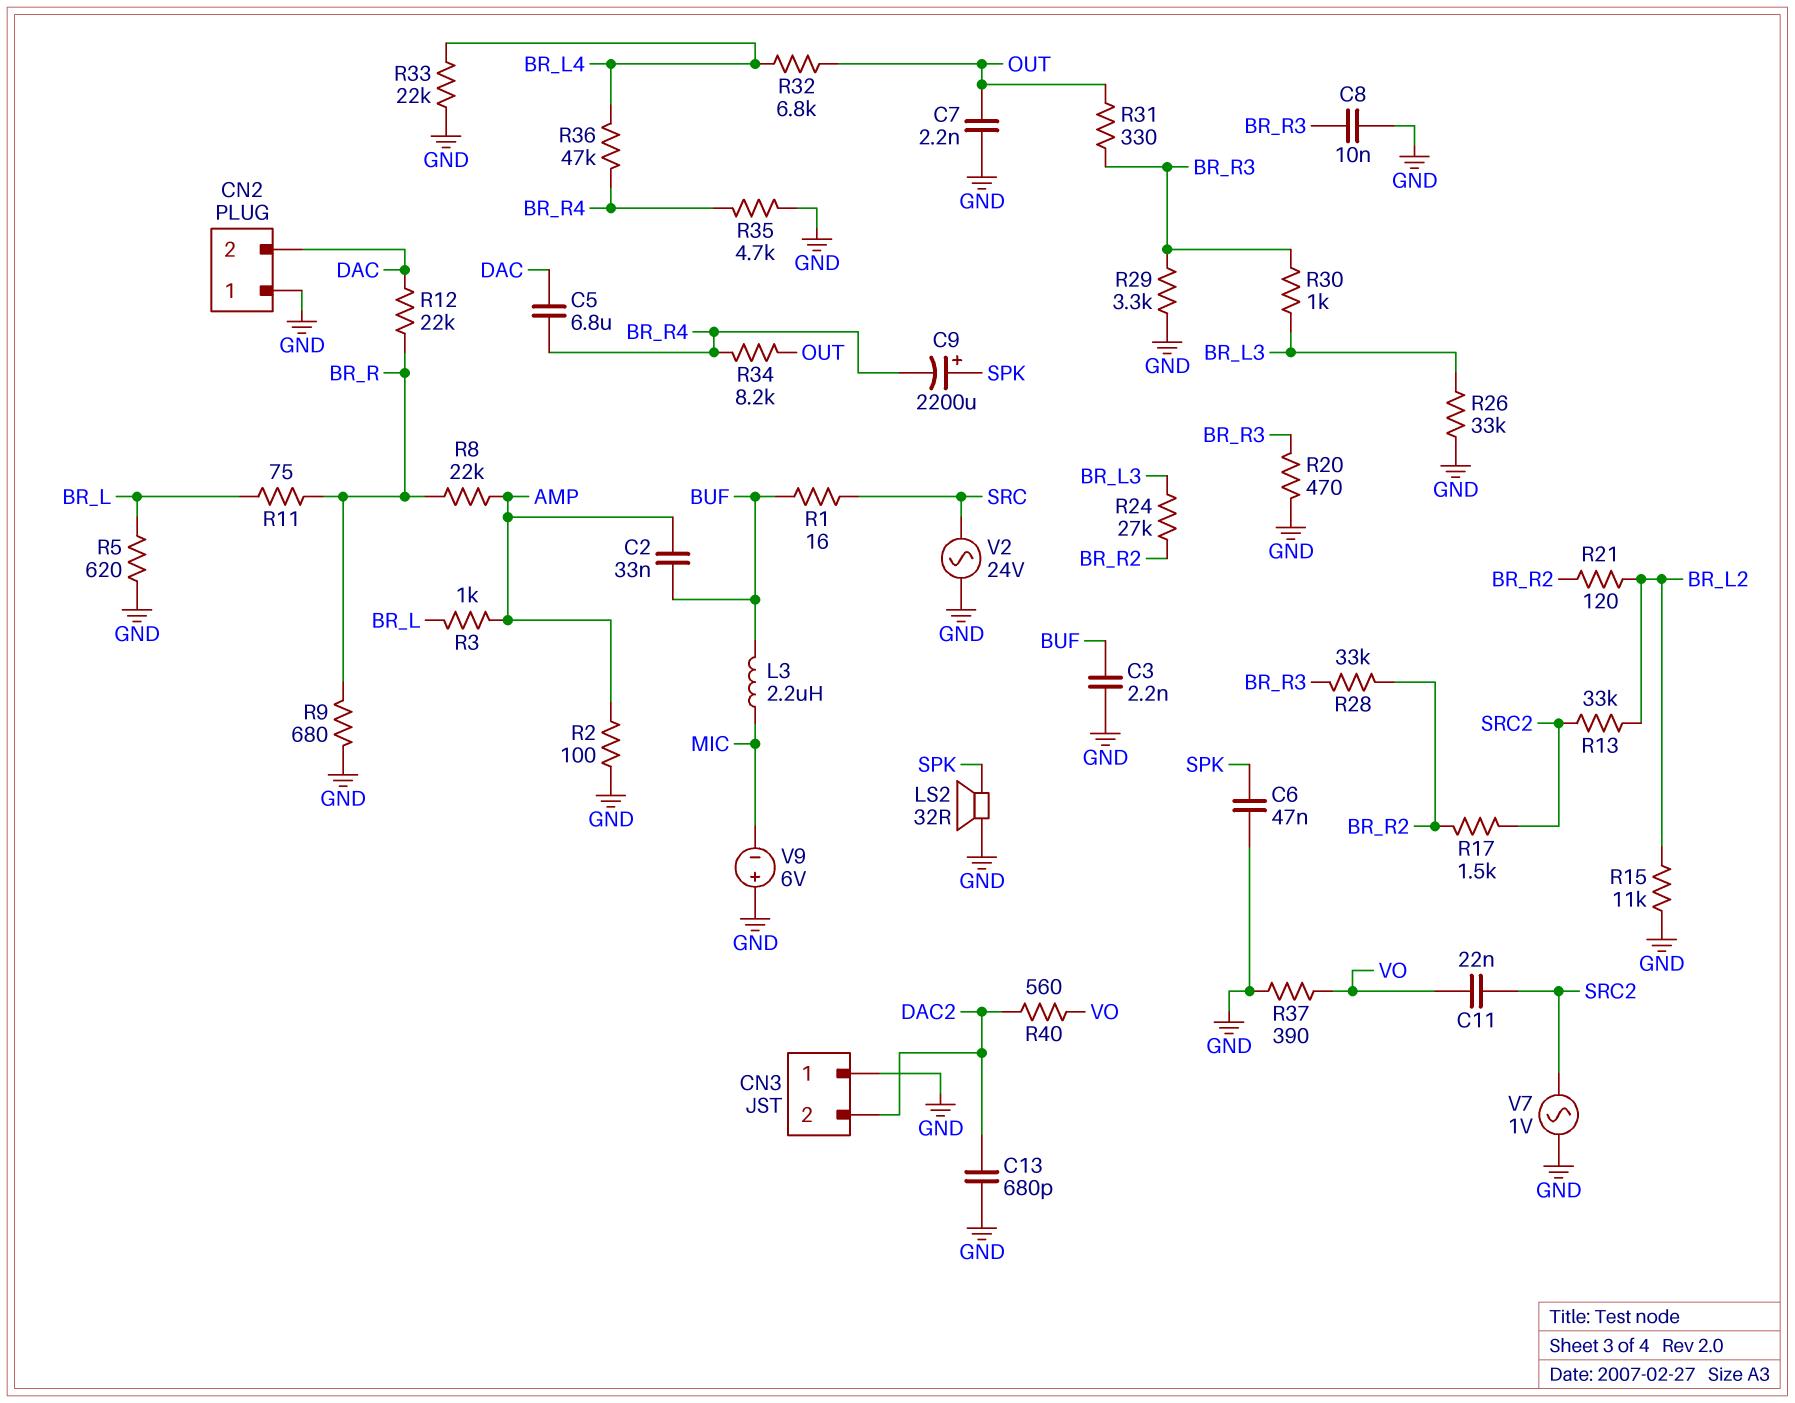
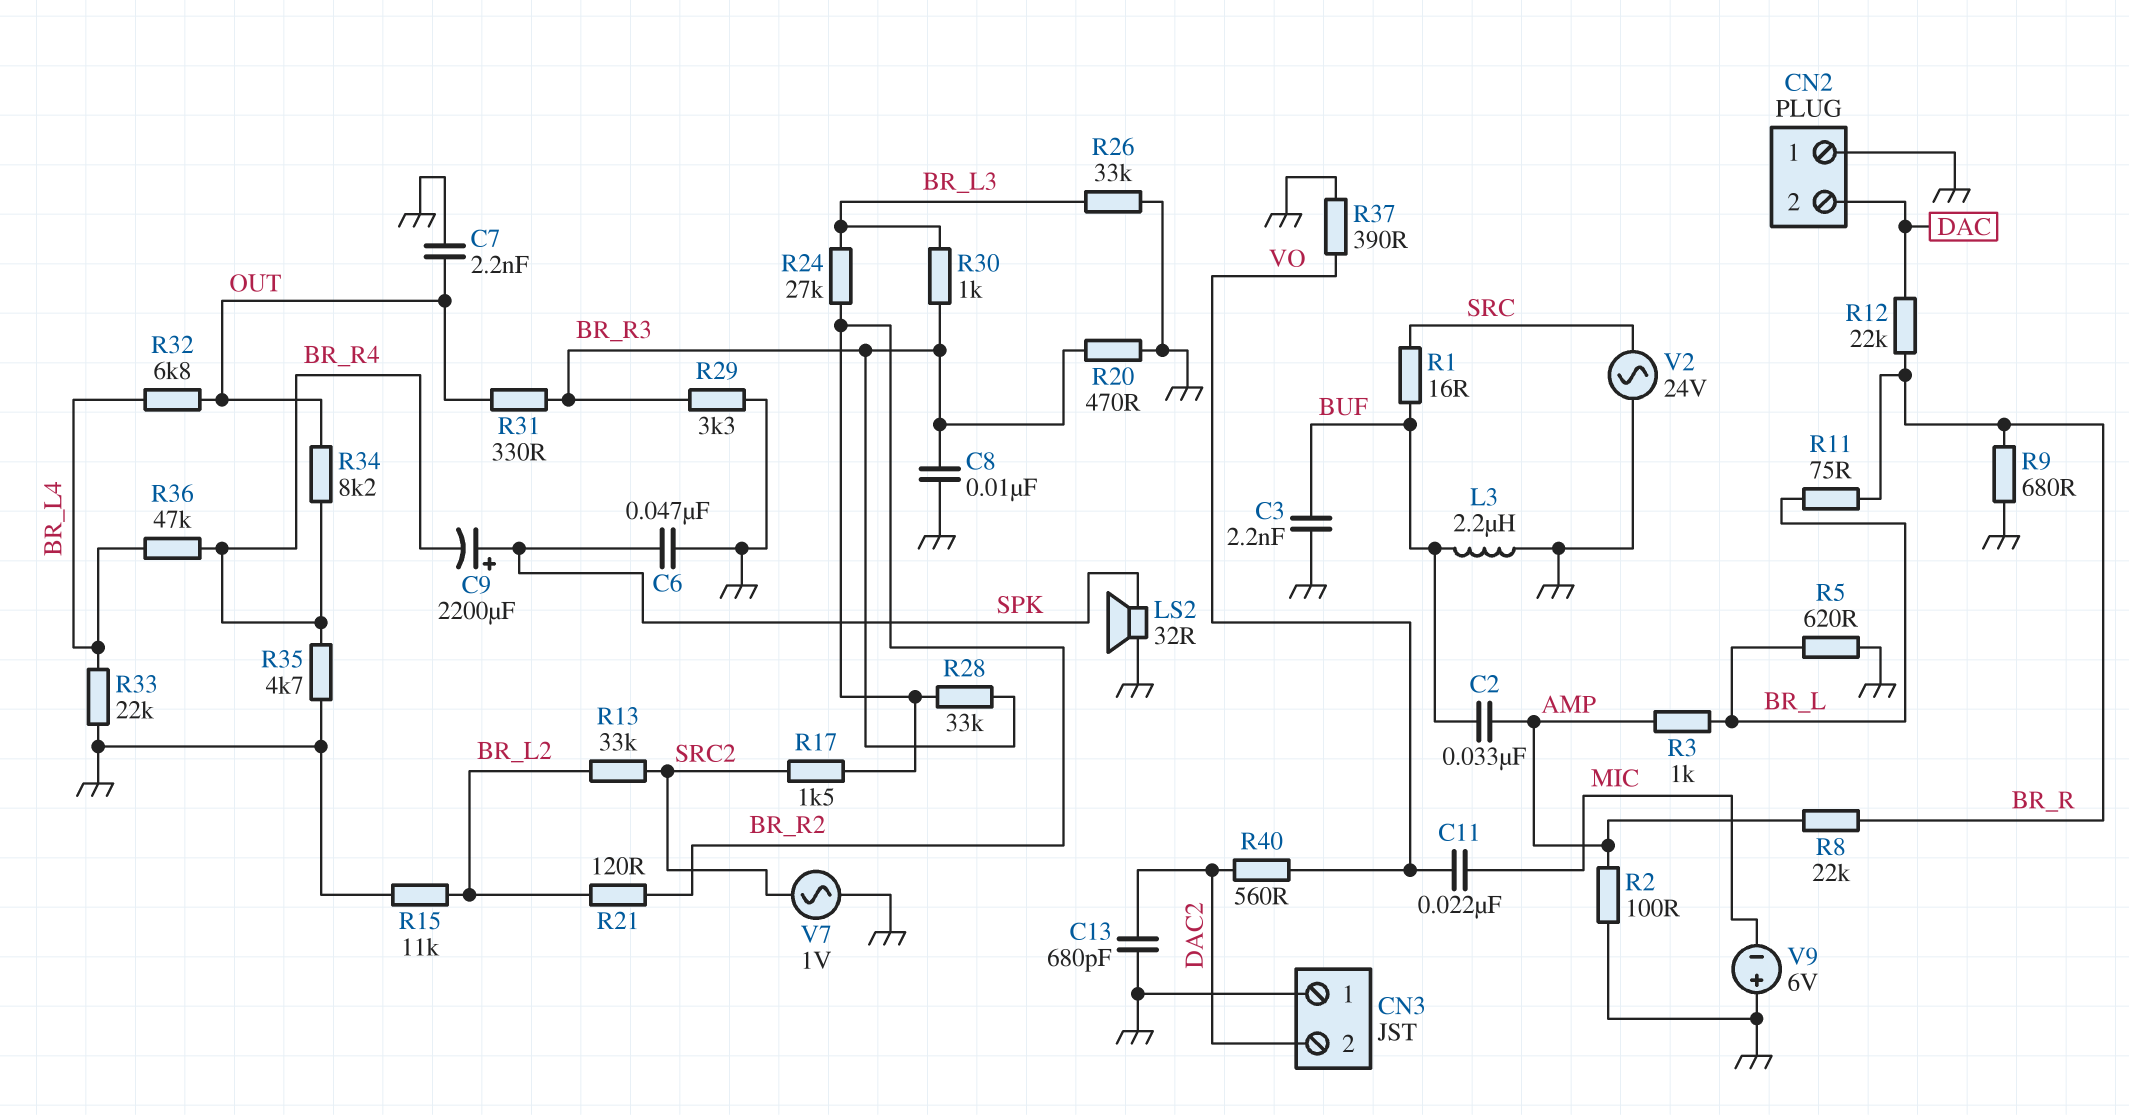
C5: 6.8uF (BR_R4, DAC) -> none
C11: 22nF (SRC2, VO) -> 22nF (MIC, VO)
L3: 2.2uH (BUF, MIC) -> 2.2uH (BUF, GND)

